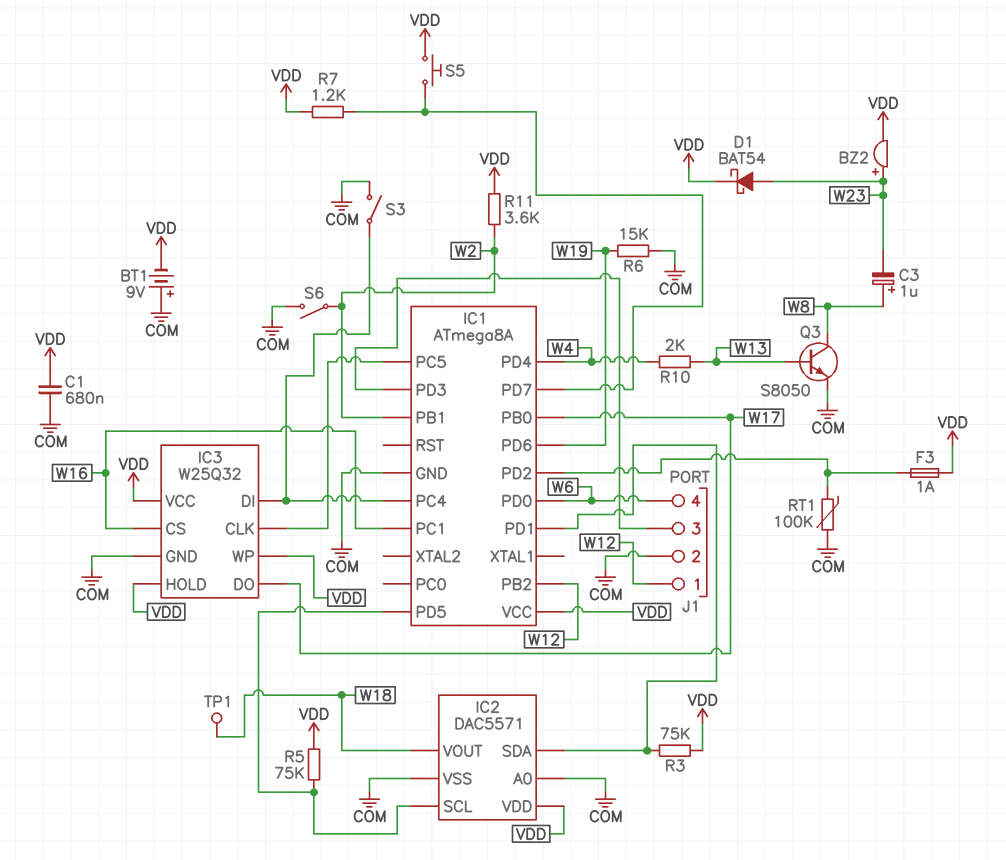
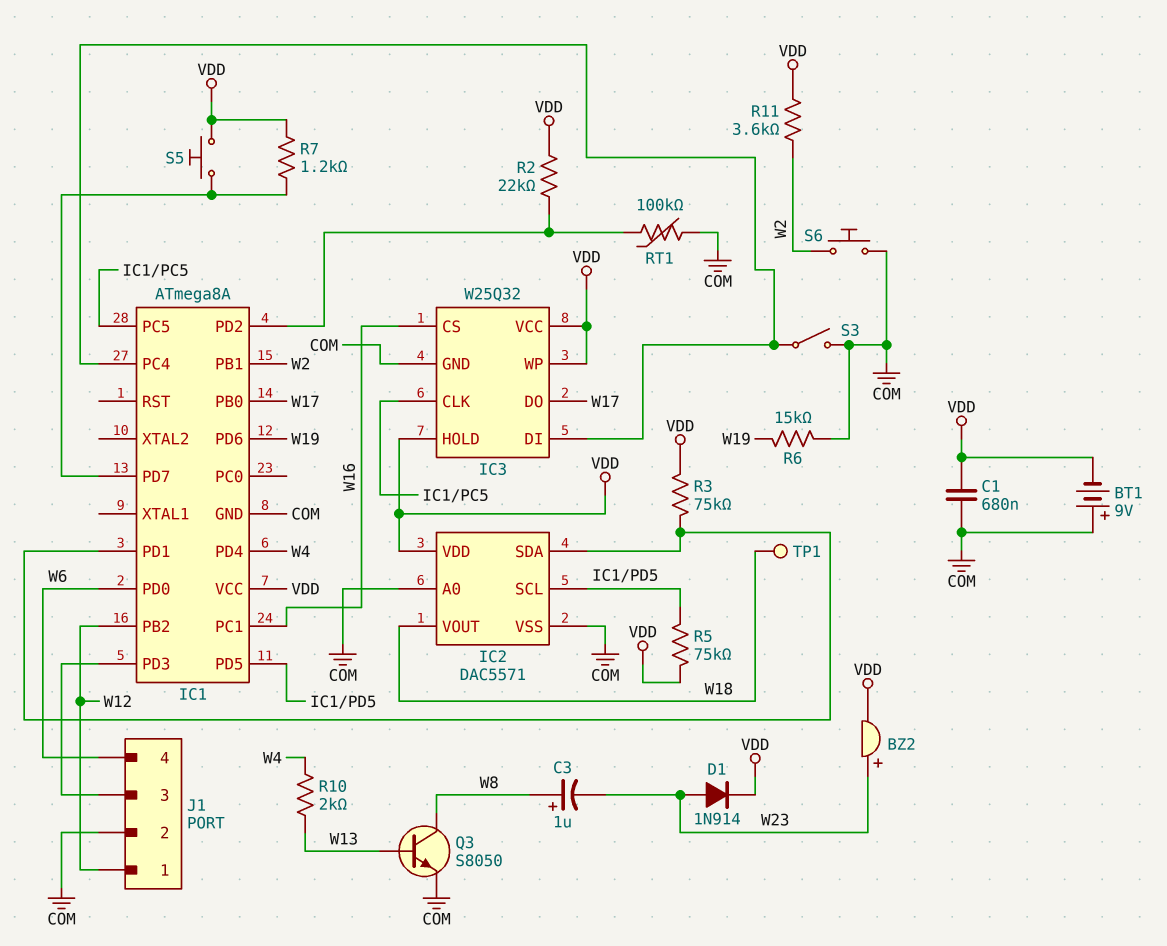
D1: schottky BAT54 (A W23, K VDD) -> diode 1N914 (A W23, K VDD)
F3: 1A (IC1/PD2, VDD) -> none
R2: none -> 22k (IC1/PD2, VDD)
S6: switch (COM, W2) -> button (COM, W2)

